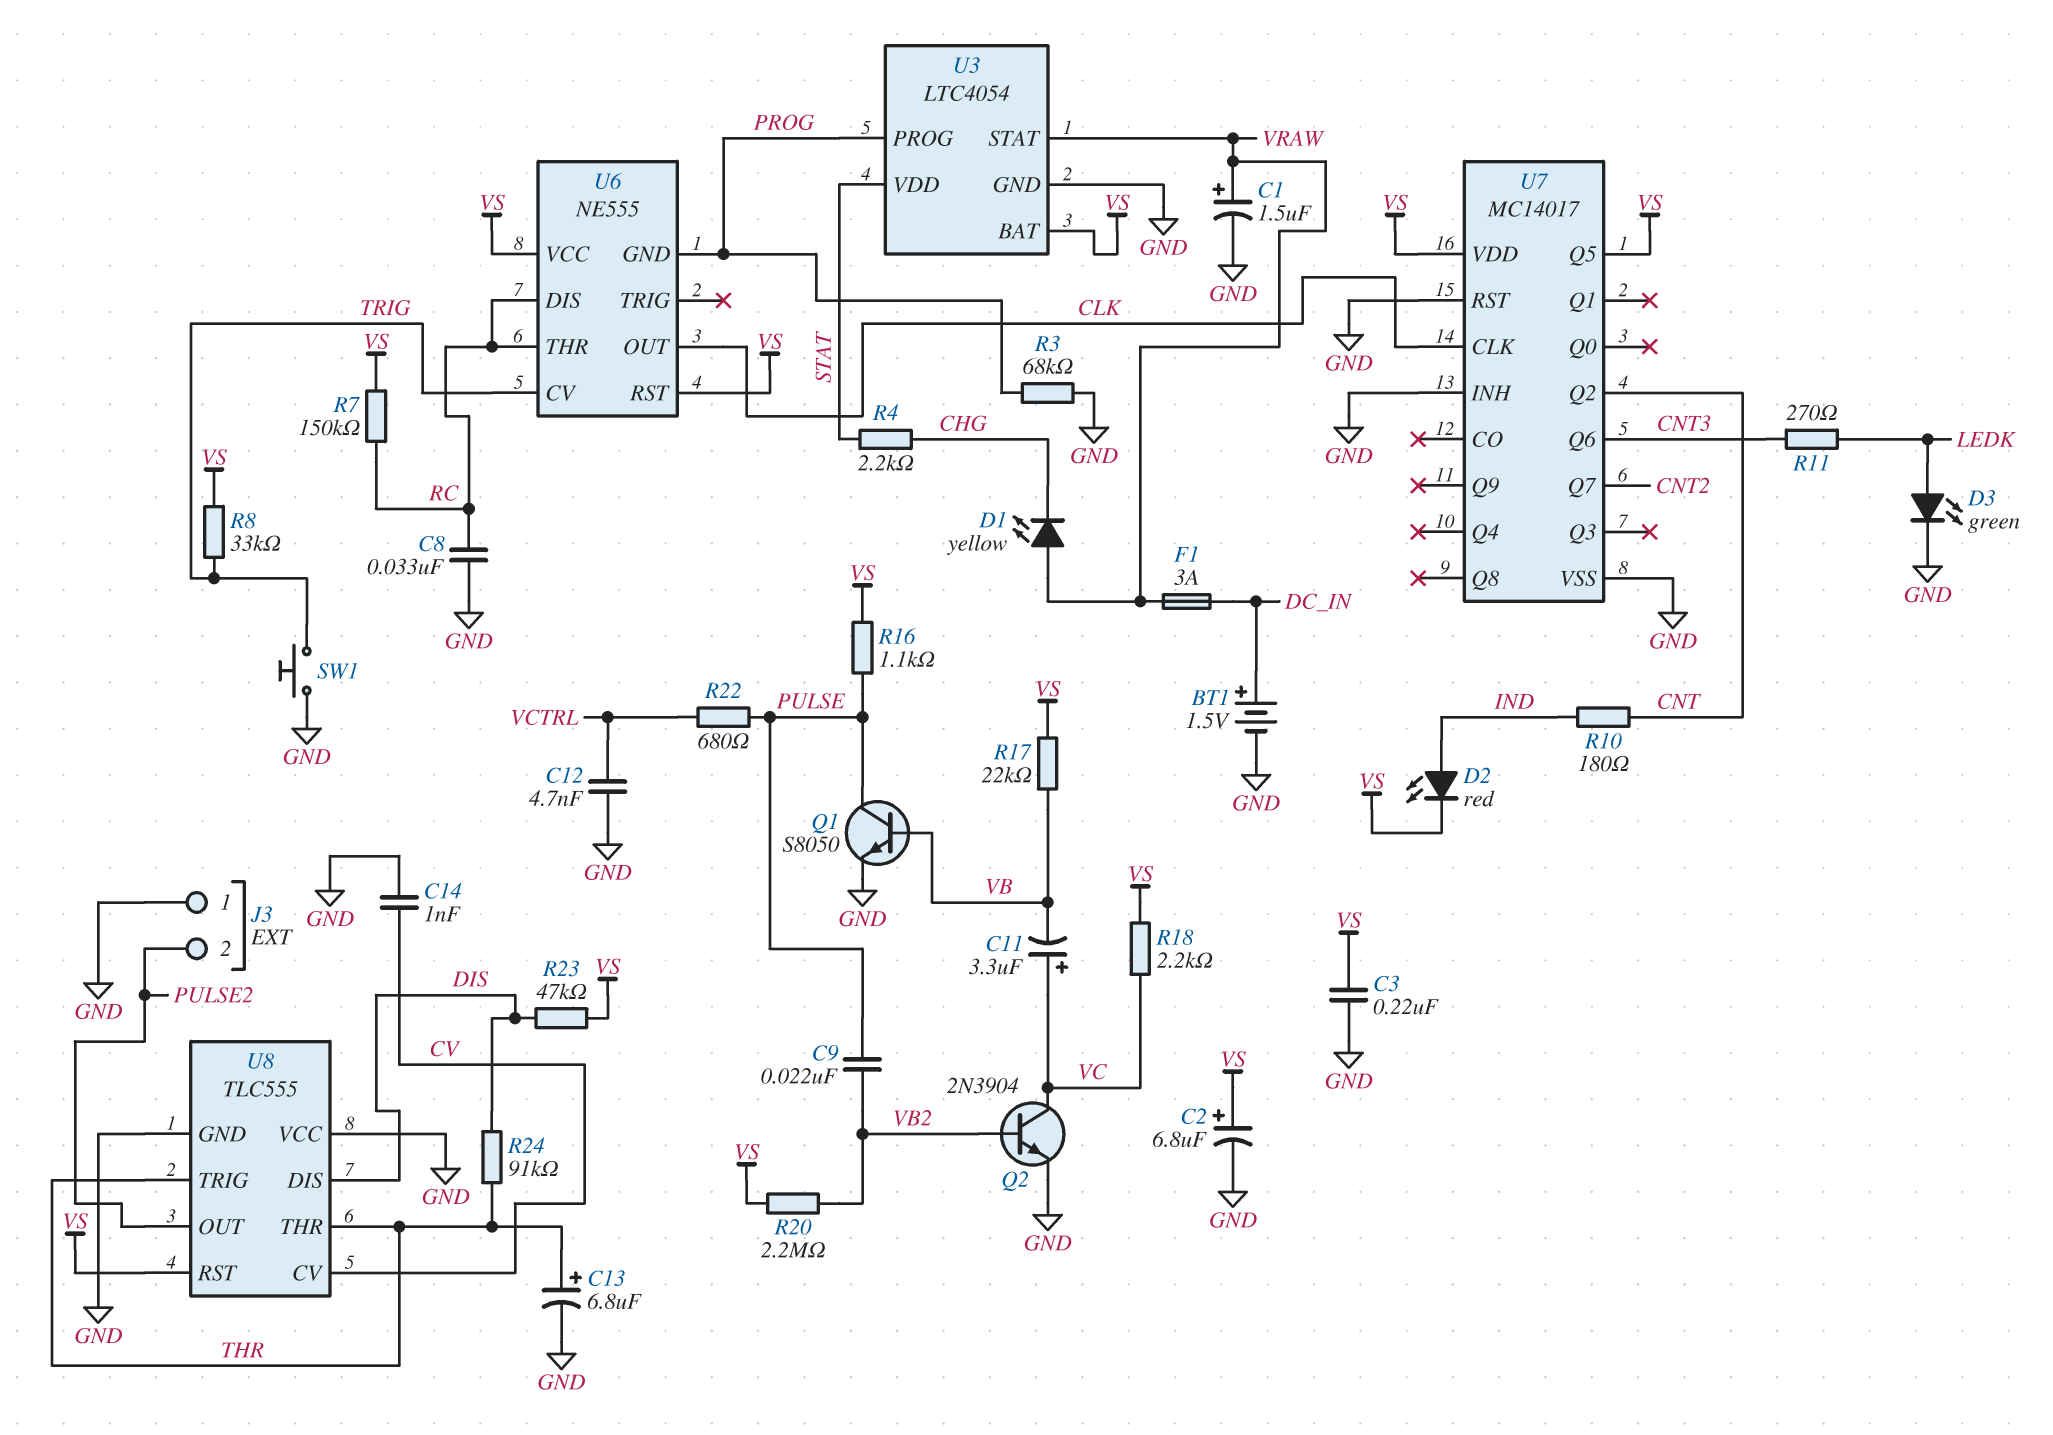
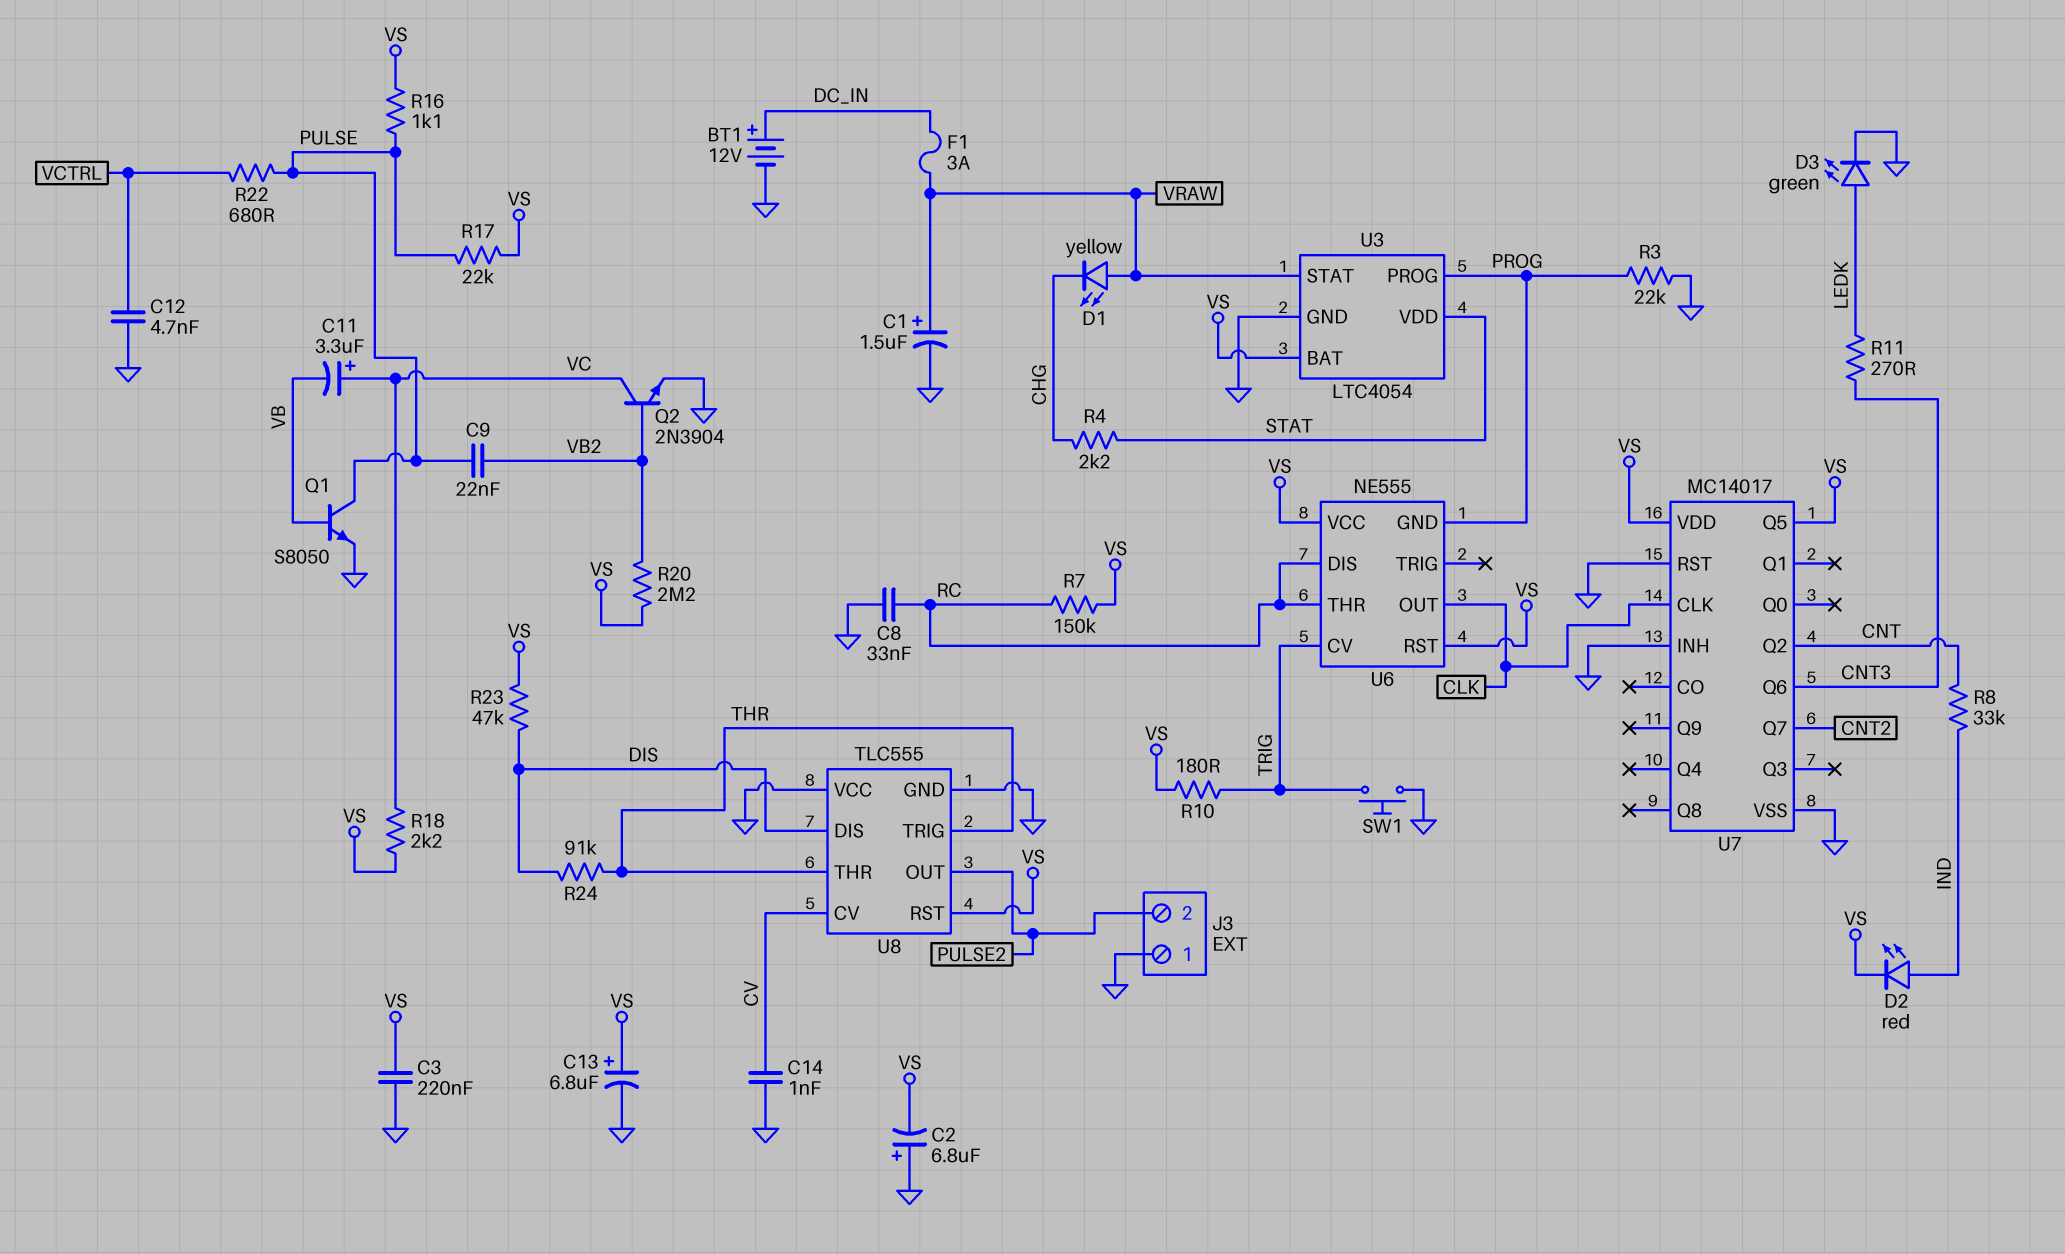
BT1: 1.5V (plus DC_IN, minus GND) -> 12V (plus DC_IN, minus GND)
C2: 6.8uF (plus VS, minus GND) -> 6.8uF (plus GND, minus VS)
C13: 6.8uF (plus THR, minus GND) -> 6.8uF (plus VS, minus GND)
R3: 68k (GND, PROG) -> 22k (GND, PROG)
R8: 33k (TRIG, VS) -> 33k (CNT, IND)
R10: 180 (CNT, IND) -> 180 (TRIG, VS)
R17: 22k (VB, VS) -> 22k (PULSE, VS)

